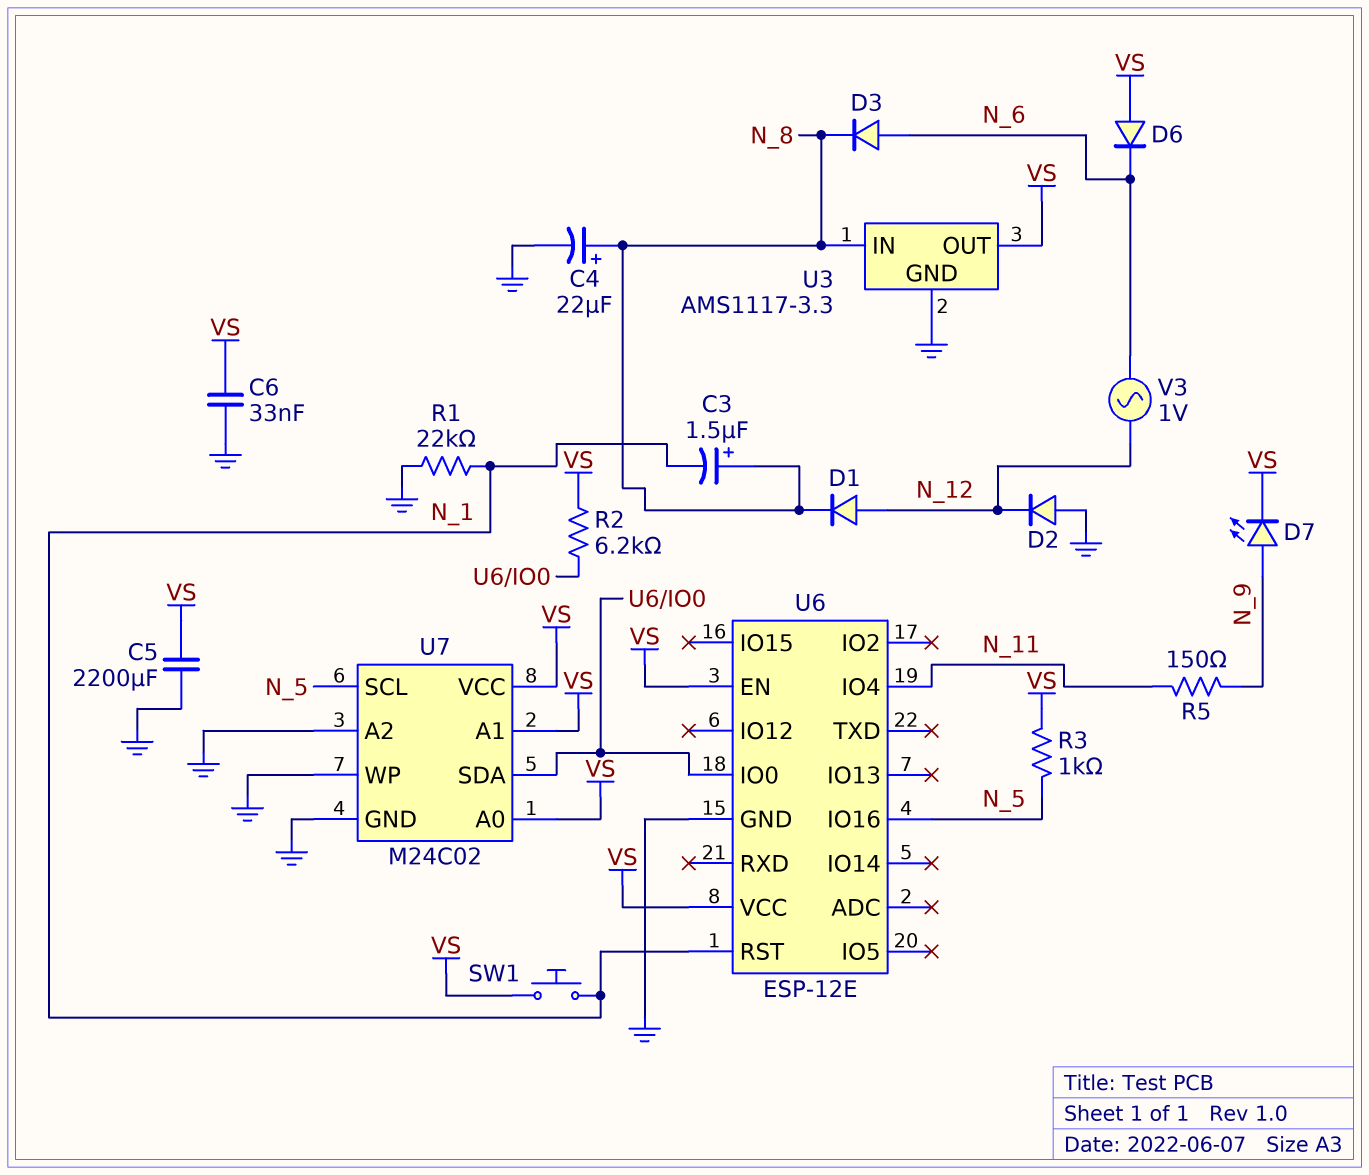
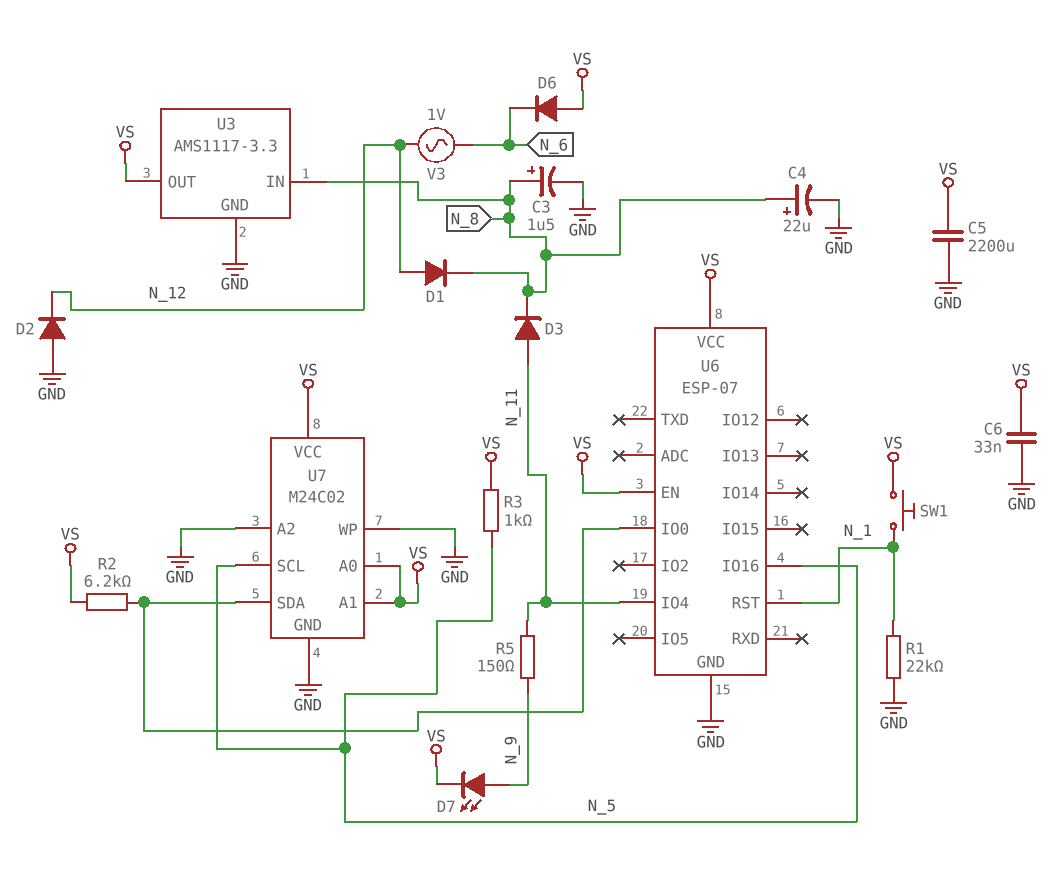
C3: 1.5uF (plus N_8, minus N_1) -> 1.5uF (plus N_8, minus GND)
D3: diode (A N_6, K N_8) -> diode (A N_11, K N_8)
U6: ESP-12E -> ESP-07

